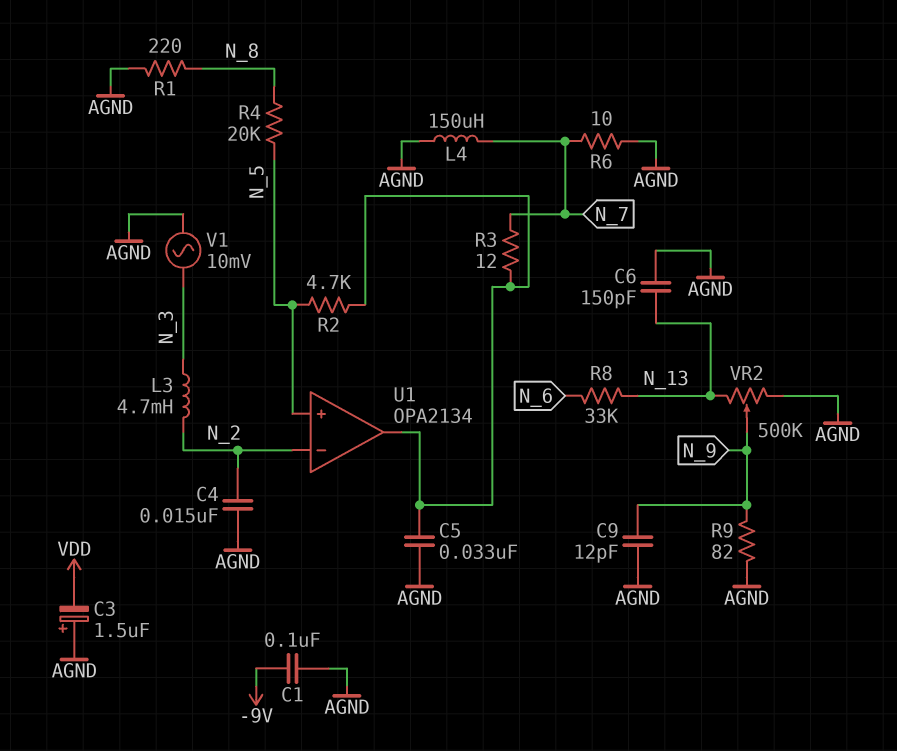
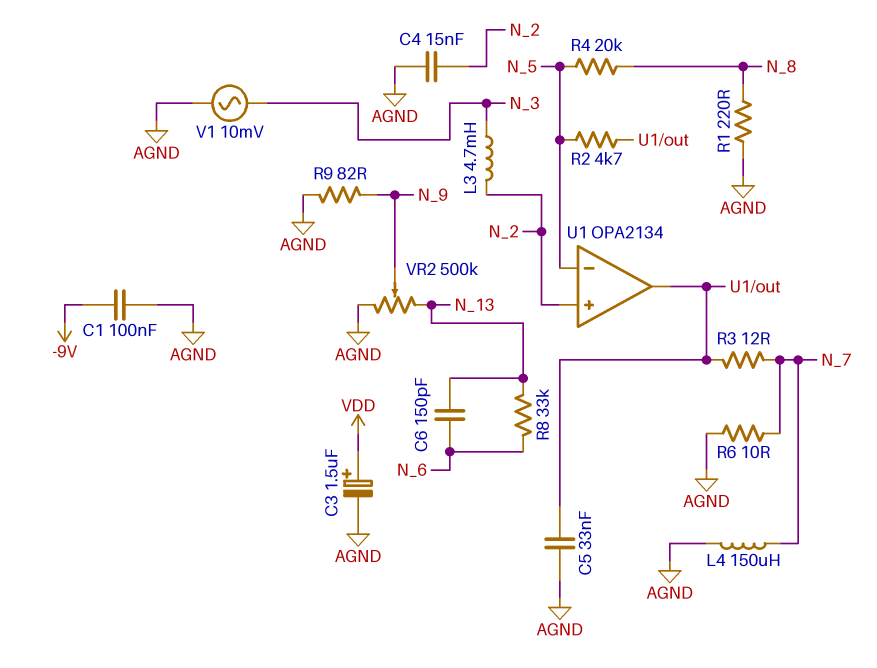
C3: 1.5uF (plus AGND, minus VDD) -> 1.5uF (plus VDD, minus AGND)
C6: 150pF (AGND, N_13) -> 150pF (N_6, N_13)
C9: 12pF (AGND, N_9) -> none
U1 pin in+: N_5 -> N_2
U1 pin in-: N_2 -> N_5

